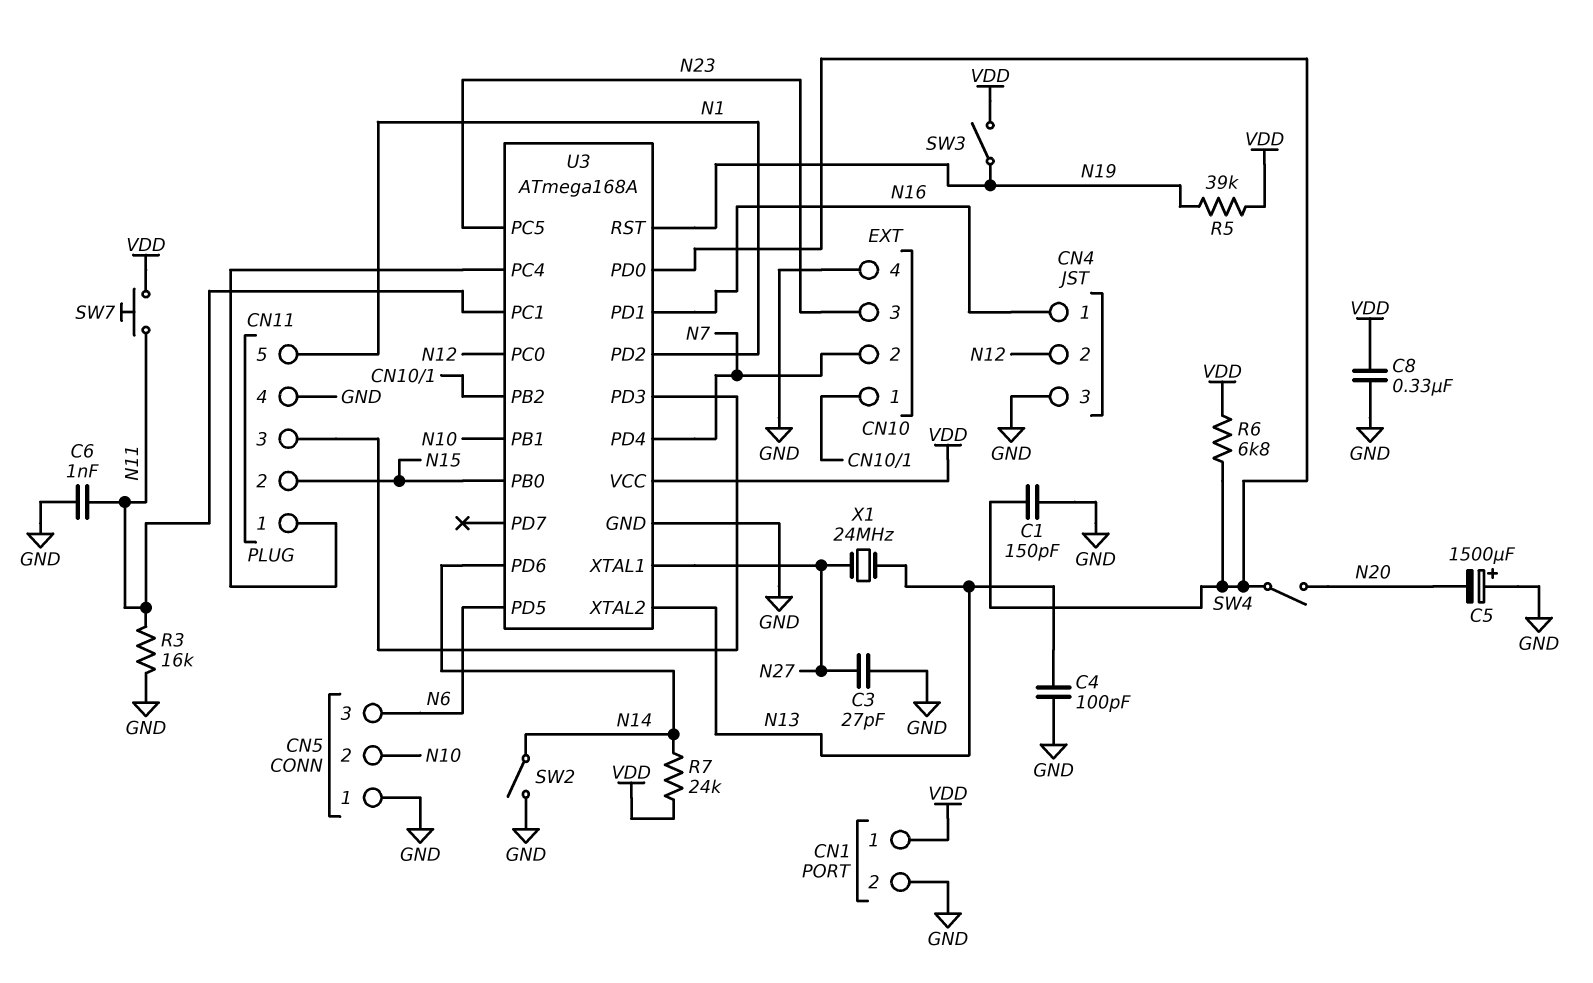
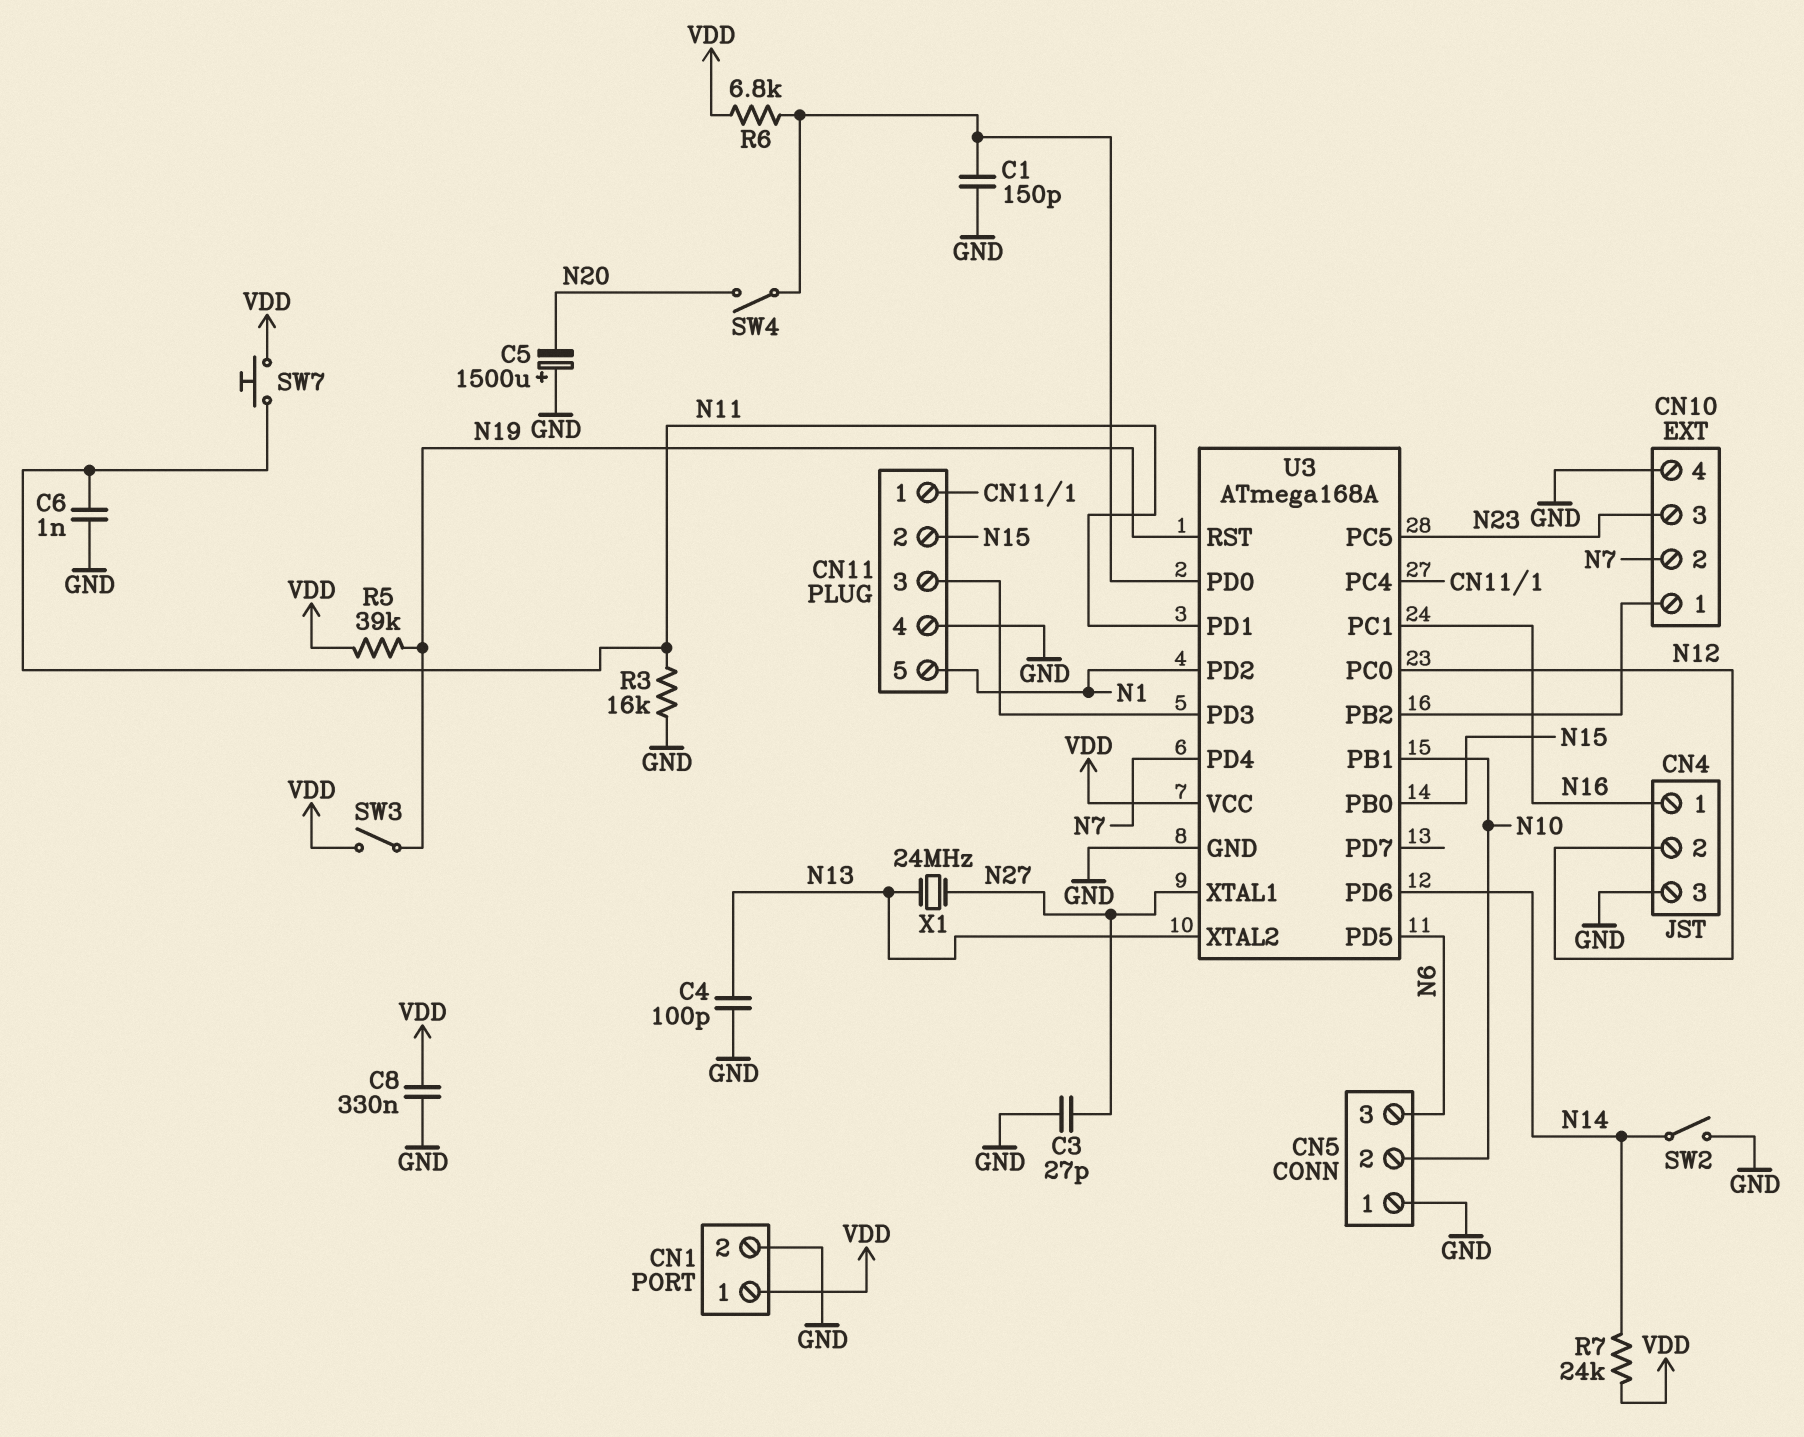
U3 pin PC1: N11 -> N16
U3 pin PD1: N16 -> N11

